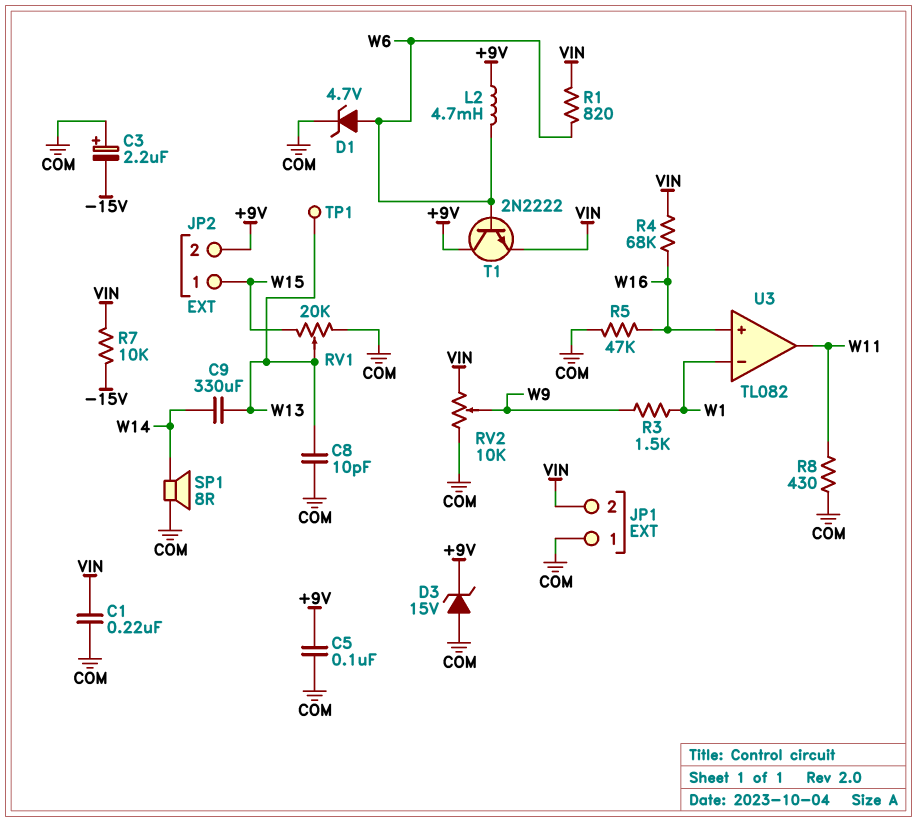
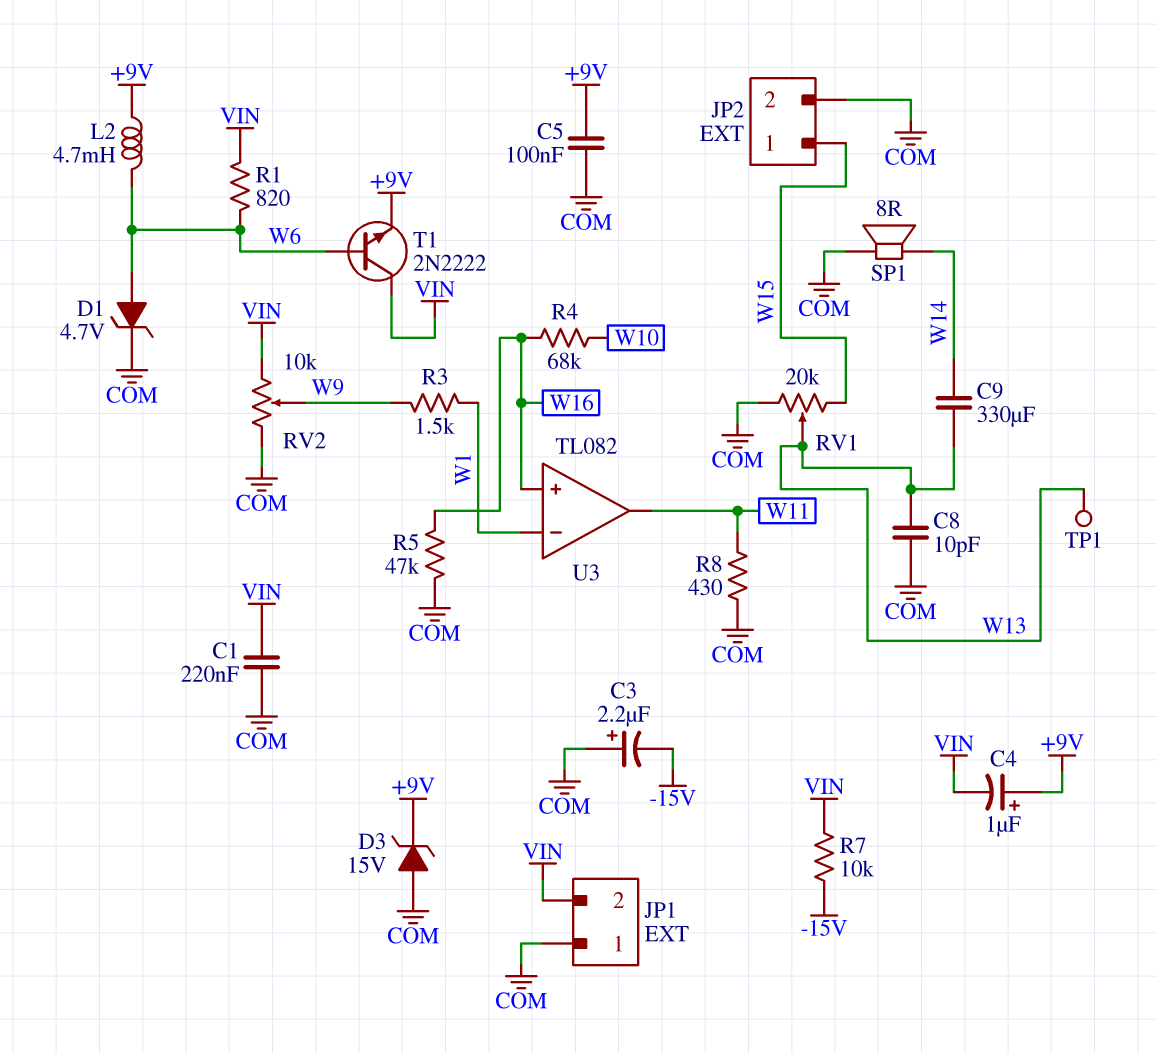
C4: none -> 1uF (plus +9V, minus VIN)
JP2 pin 2: +9V -> COM
R4: 68k (VIN, W16) -> 68k (W10, W16)
T1: NPN 2N2222 (B W6, C +9V, E VIN) -> NPN 2N2222 (B W6, C VIN, E +9V)

